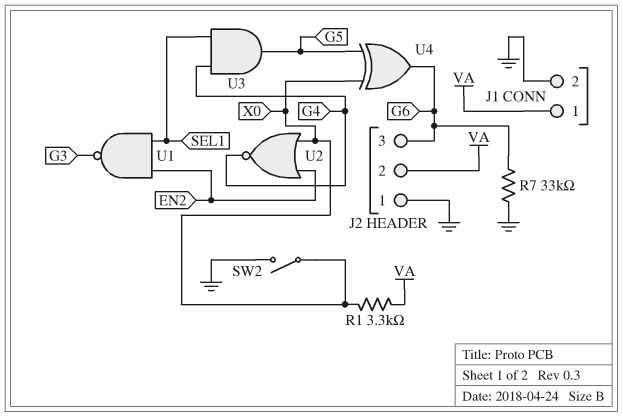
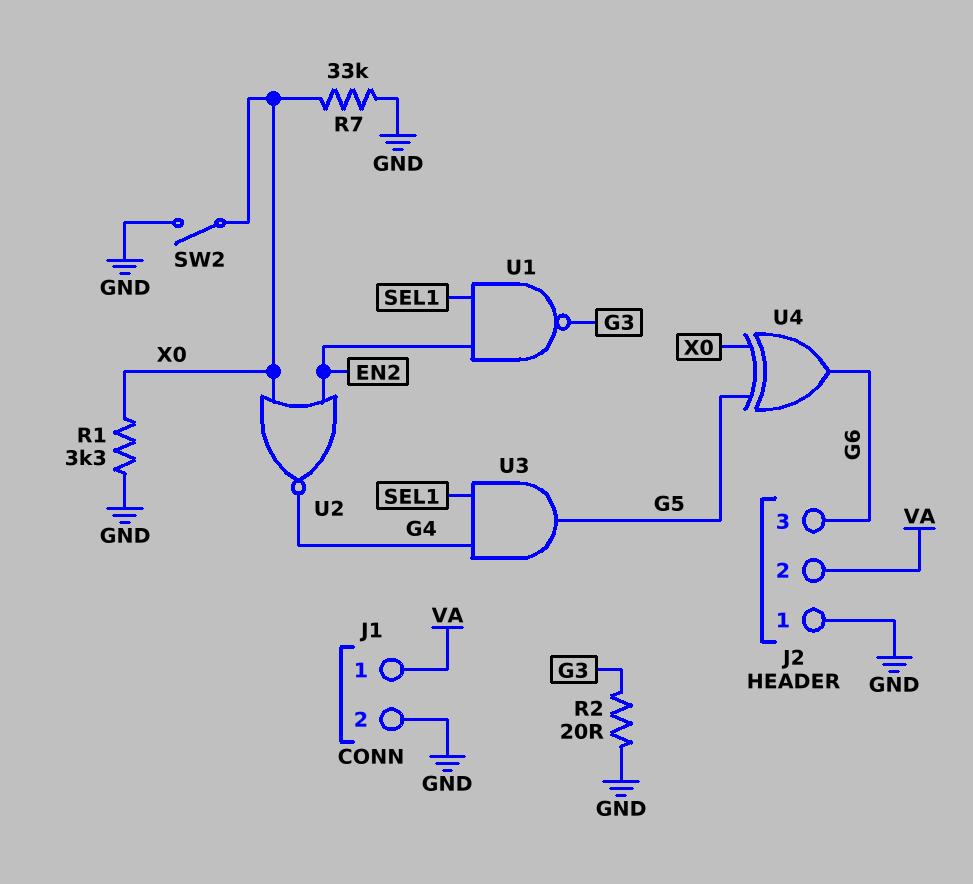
R1: 3.3k (VA, X0) -> 3.3k (GND, X0)
R2: none -> 20 (G3, GND)
R7: 33k (G6, GND) -> 33k (GND, X0)

